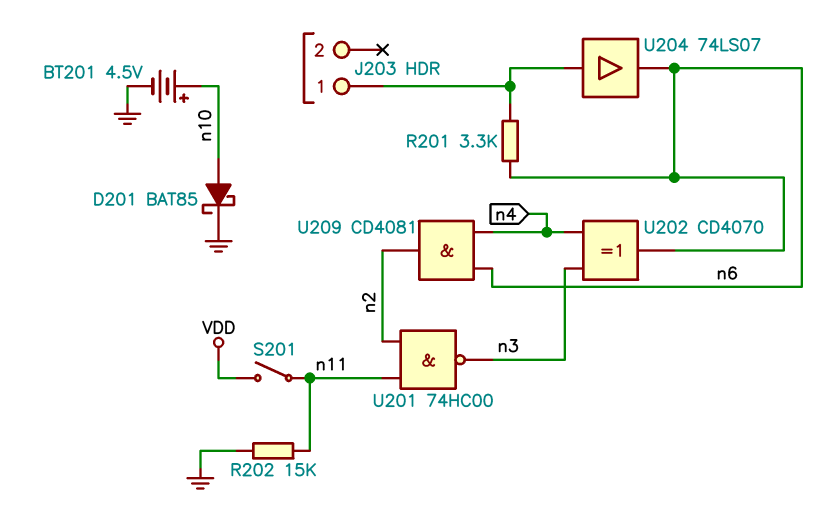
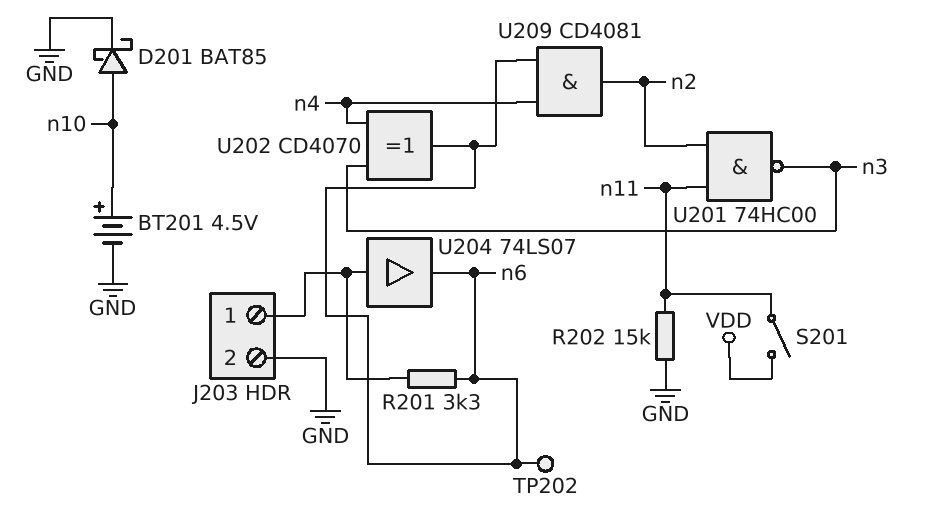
J203 pin 2: none -> GND
TP202: none -> test point (n6)

